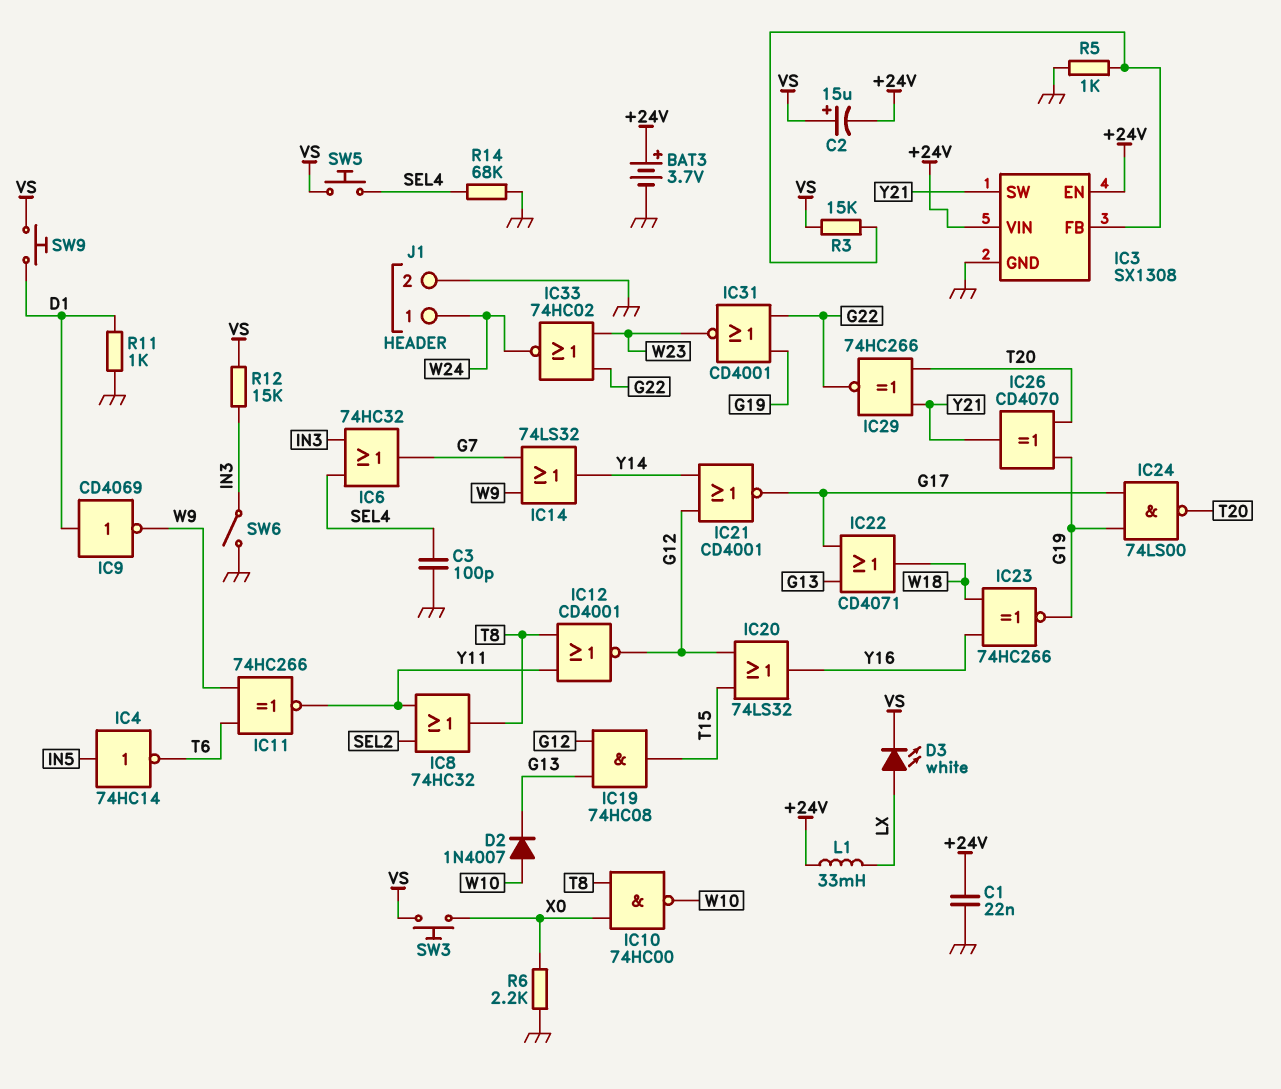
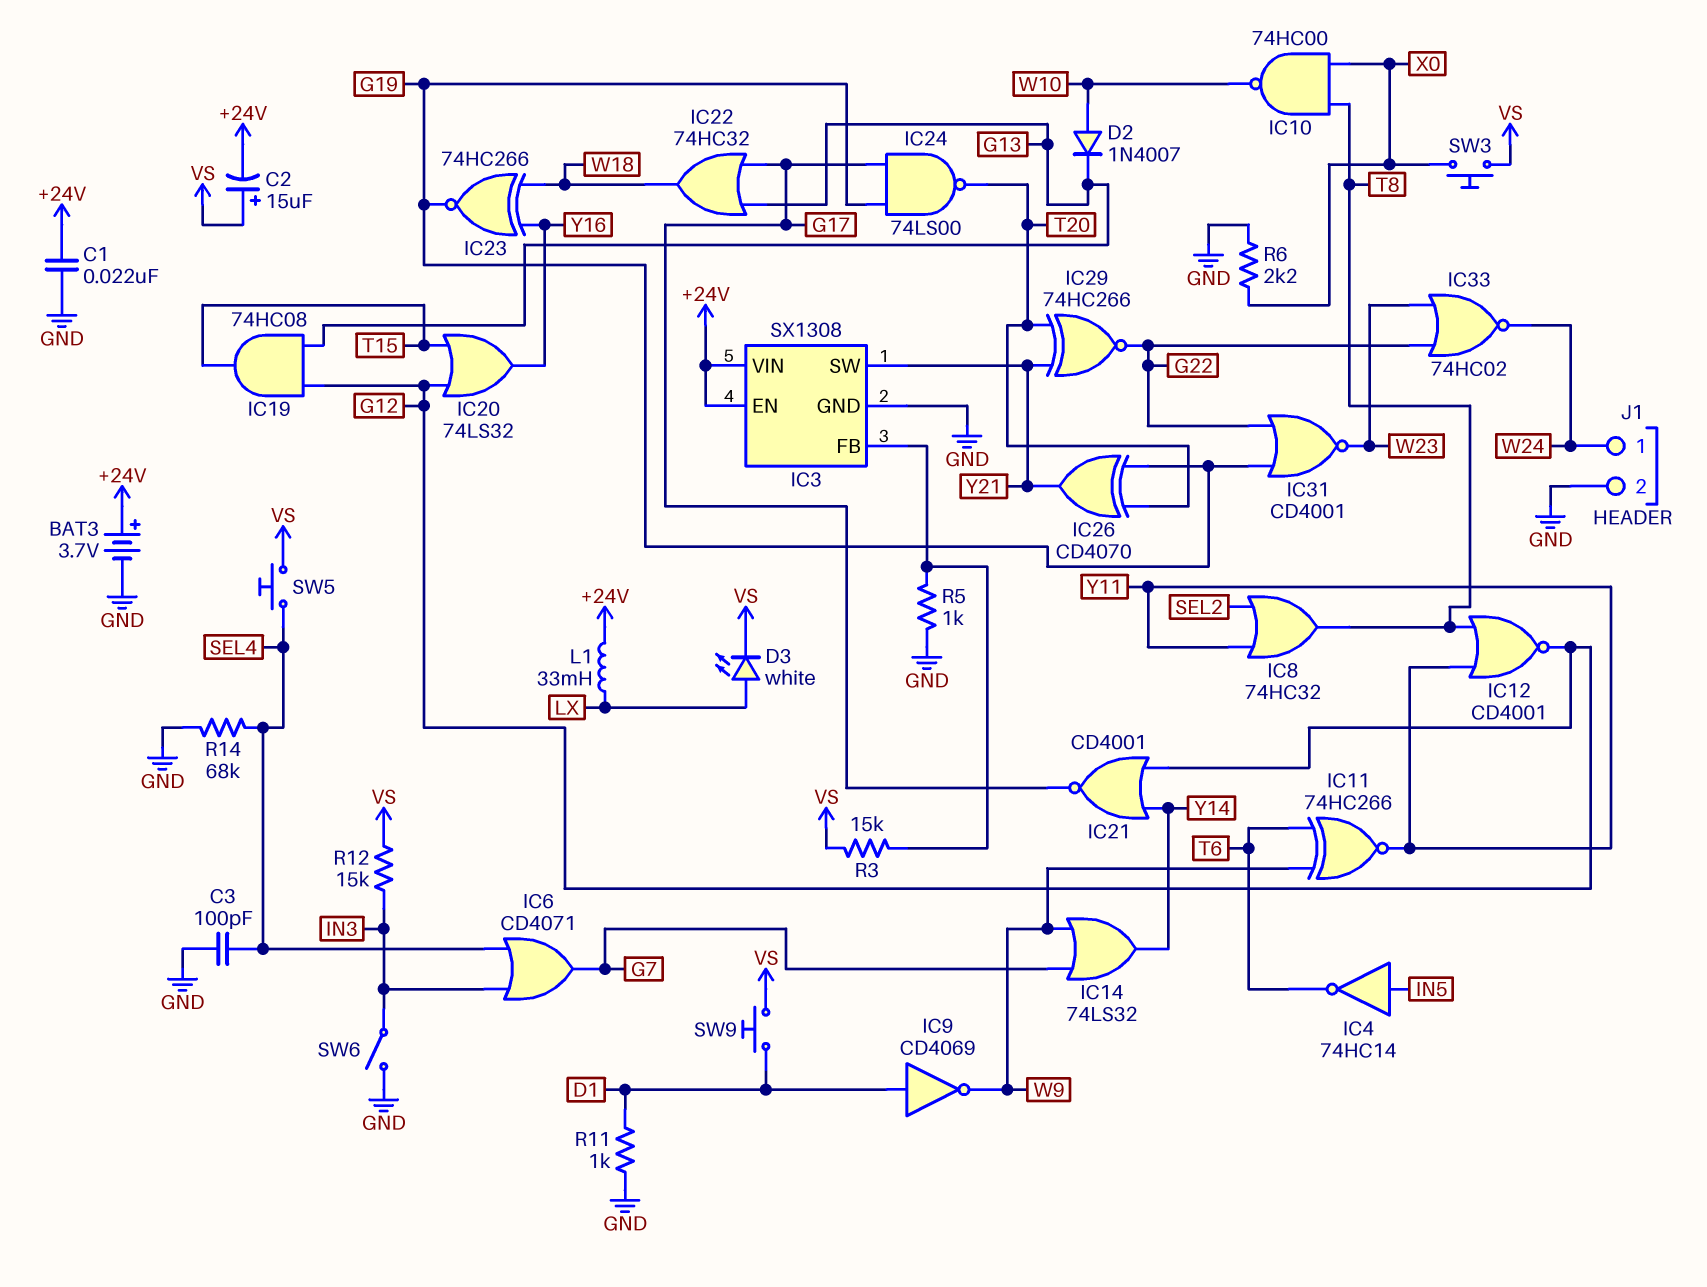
IC6: OR 74HC32 (in IN3, in SEL4, out G7) -> OR CD4071 (in IN3, in SEL4, out G7)
IC22: OR CD4071 (in G13, in G17, out W18) -> OR 74HC32 (in G13, in G17, out W18)

